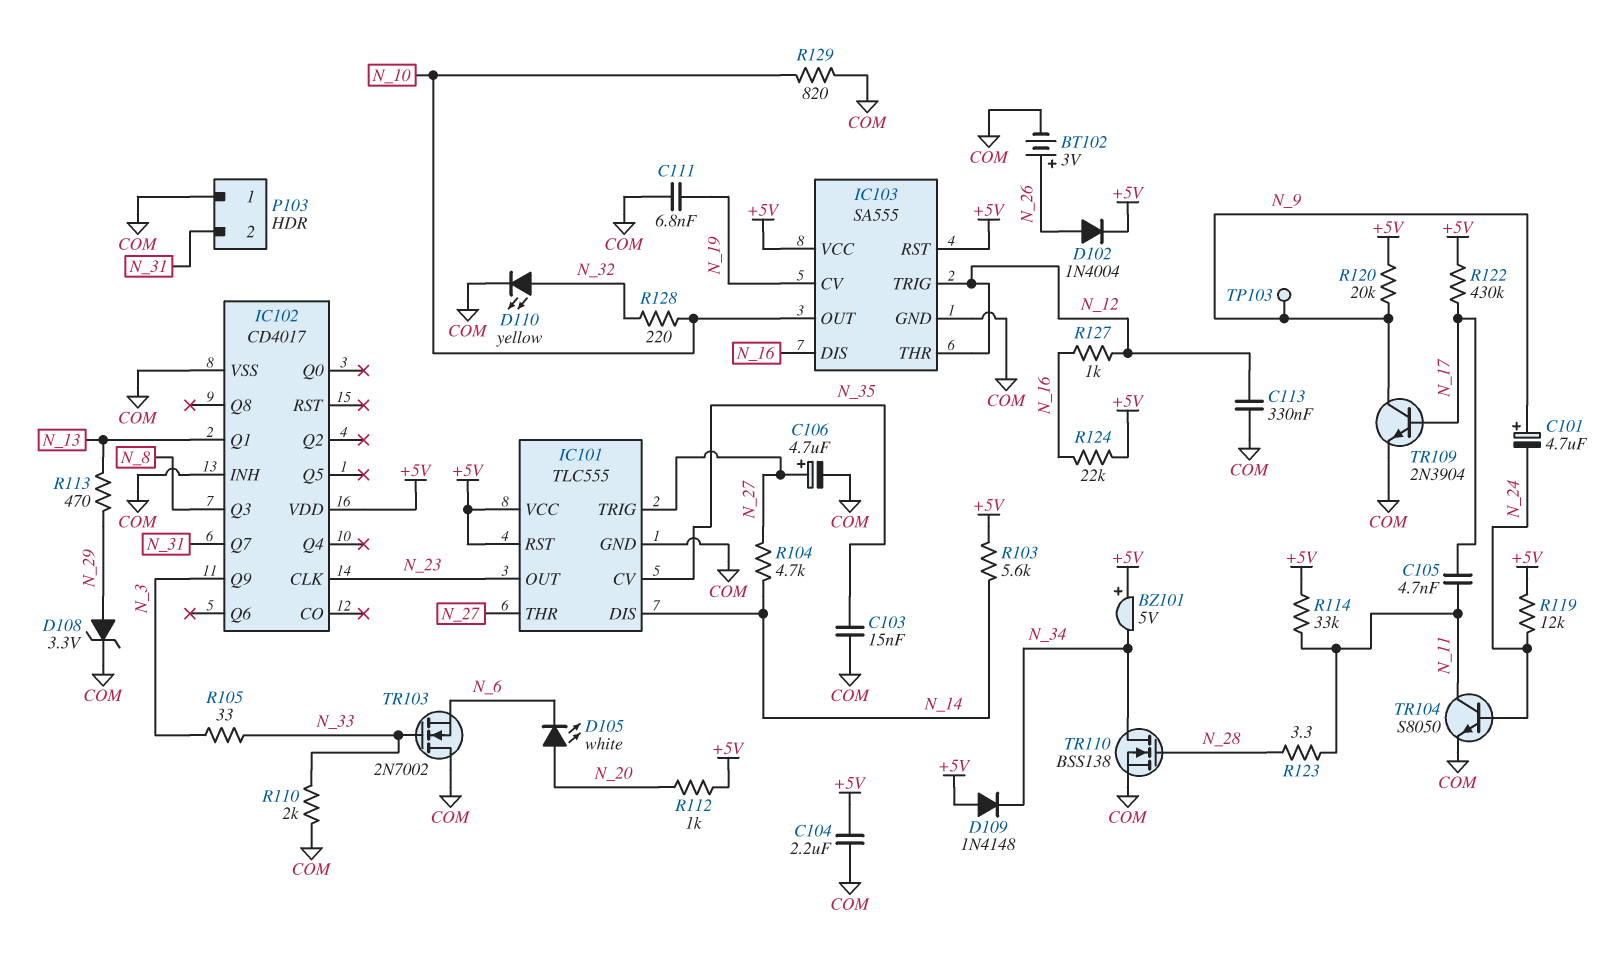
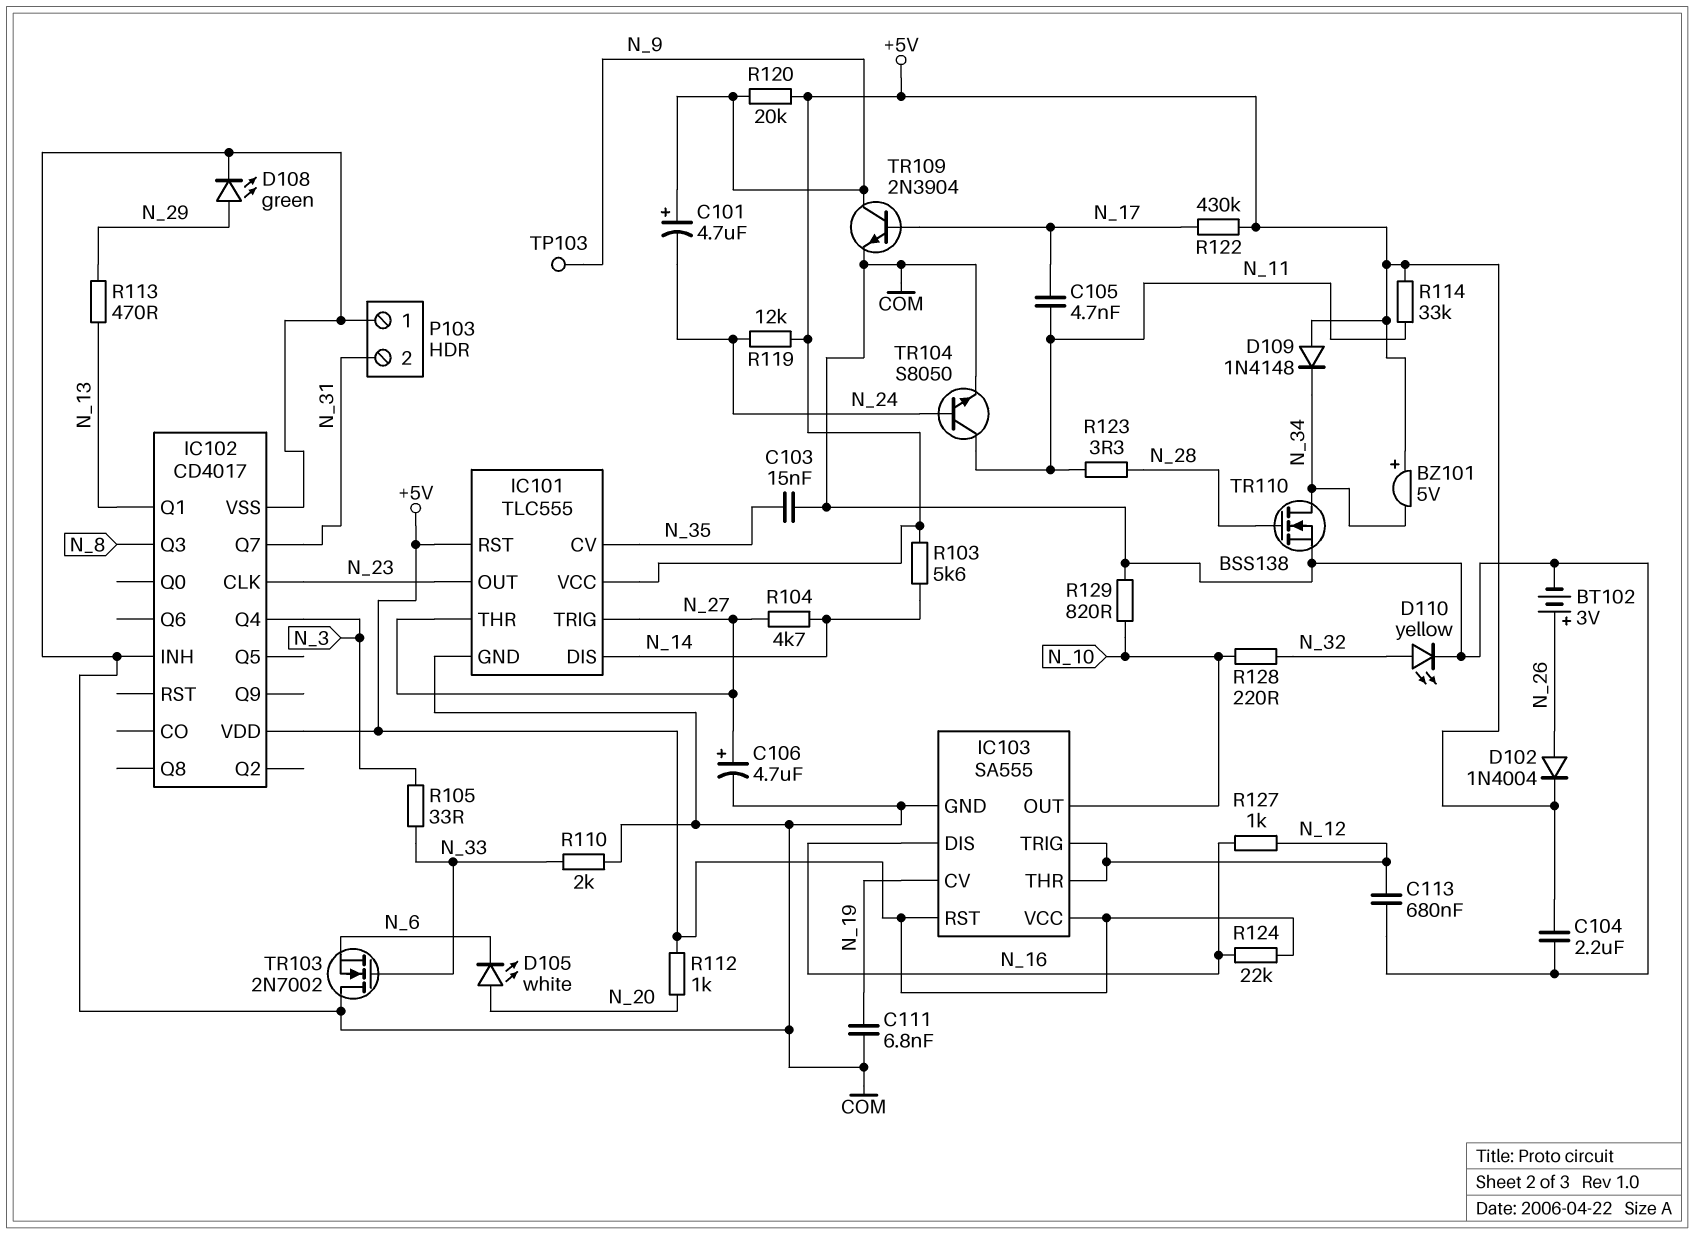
C113: 330nF (COM, N_12) -> 680nF (COM, N_12)
D108: zener 3.3V (A N_29, K COM) -> LED green (A N_29, K COM)
IC102 pin Q4: none -> N_3
IC102 pin Q9: N_3 -> none

